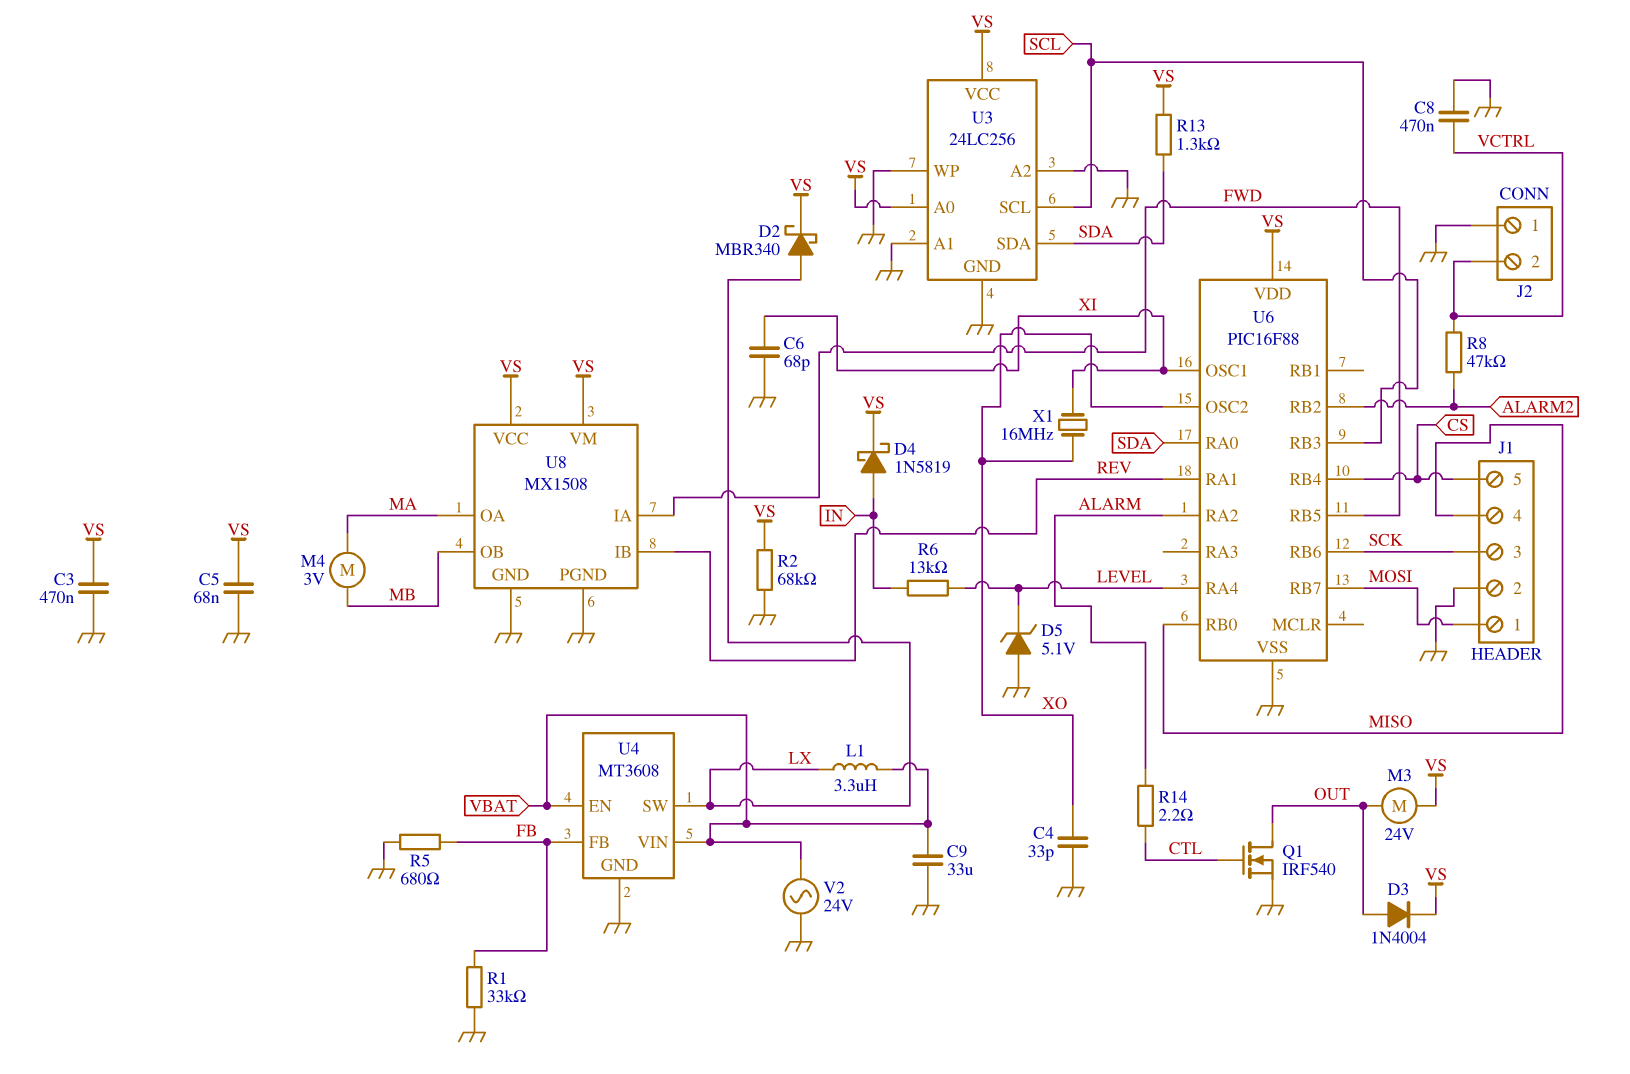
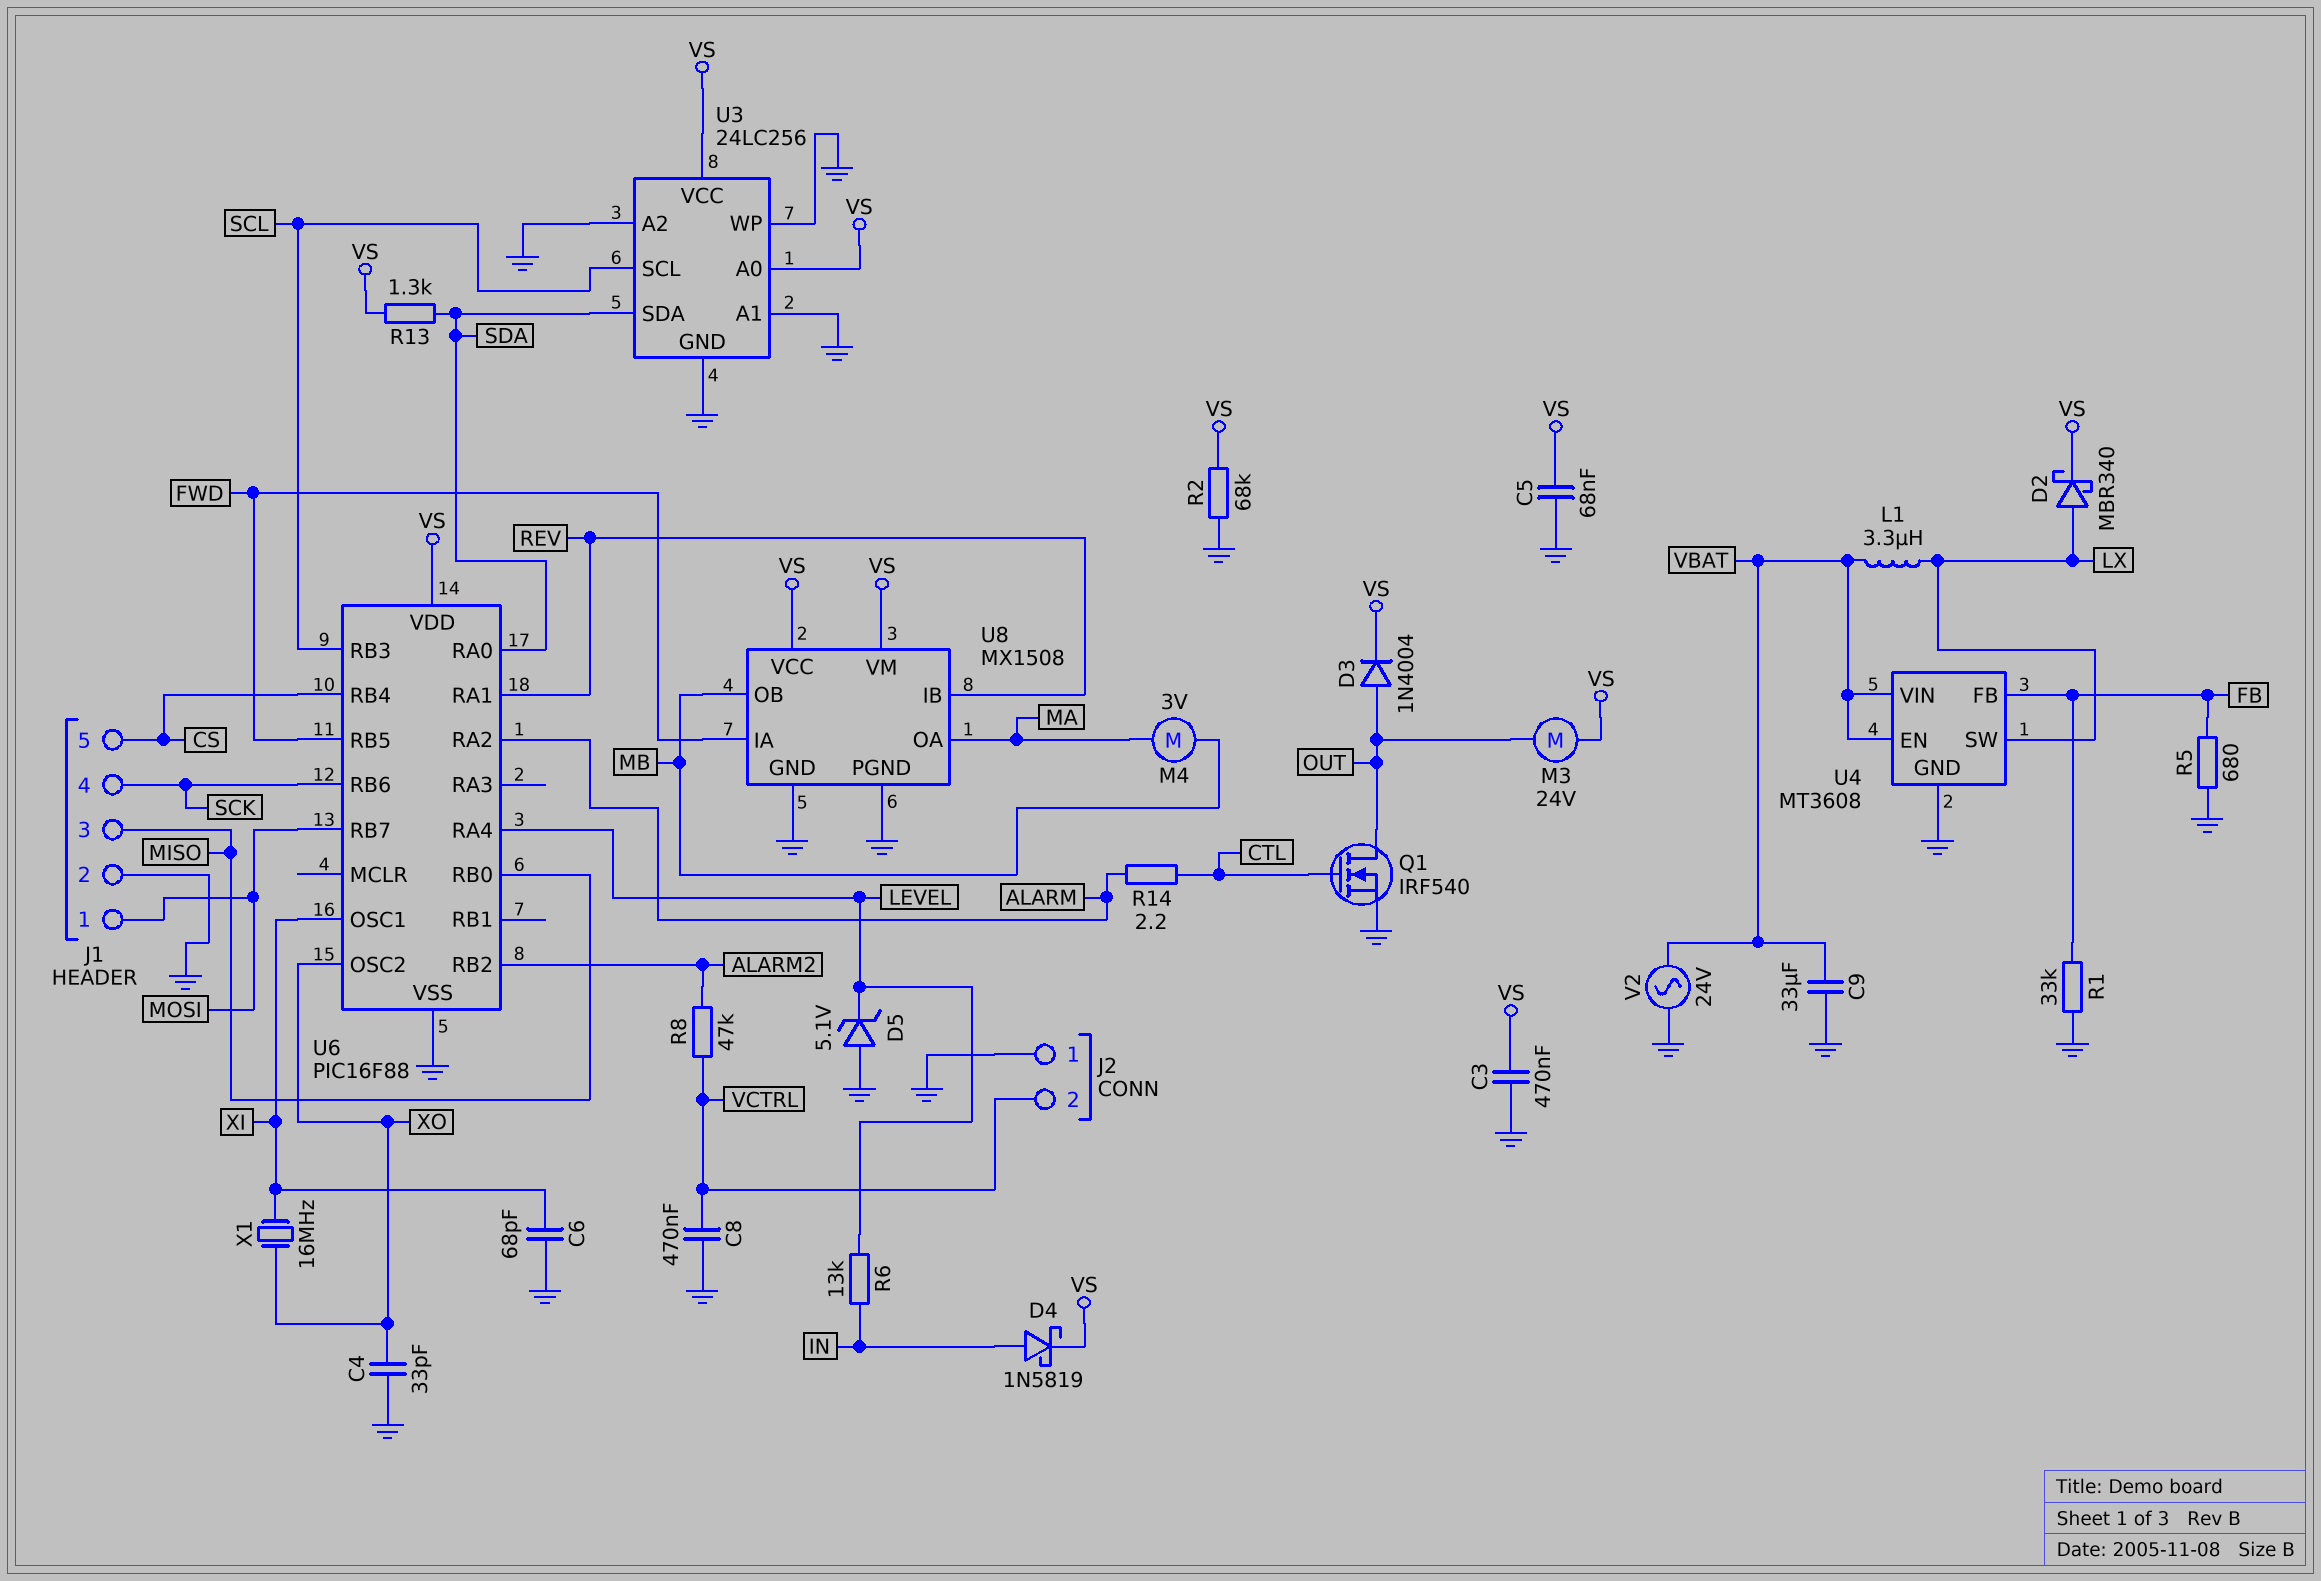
J1 pin 3: SCK -> MISO
J1 pin 4: MISO -> SCK

